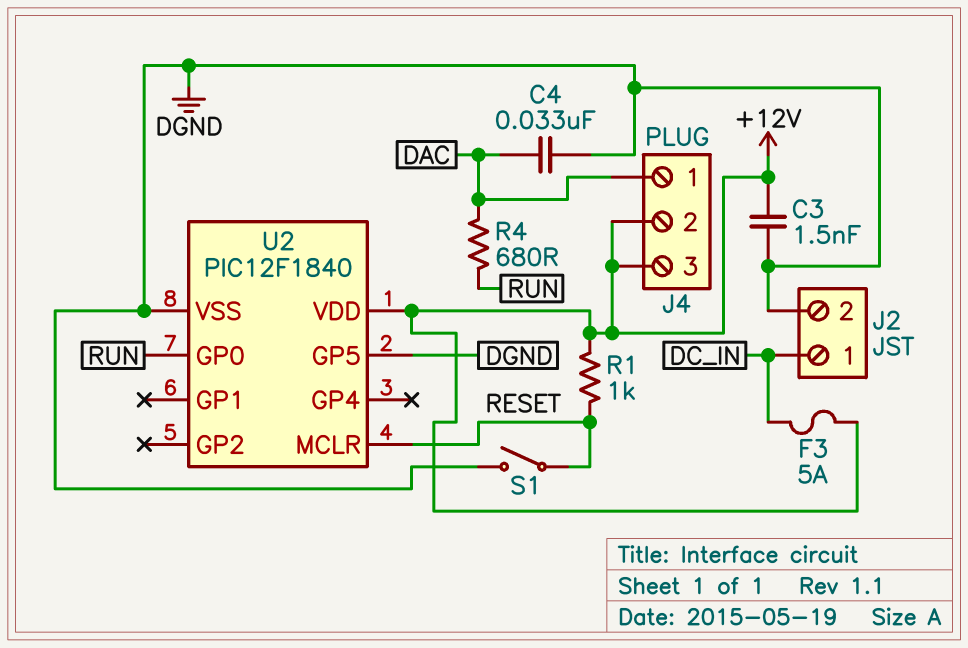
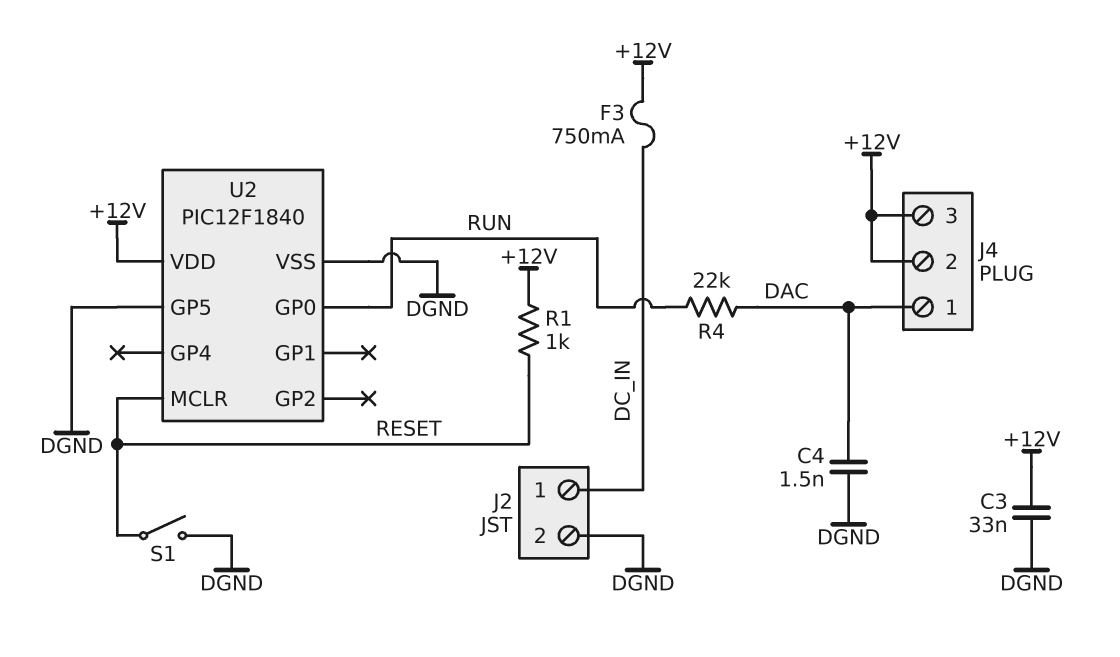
C3: 1.5nF (+12V, DGND) -> 33nF (+12V, DGND)
C4: 33nF (DAC, DGND) -> 1.5nF (DAC, DGND)
F3: 5A (+12V, DC_IN) -> 750mA (+12V, DC_IN)
R4: 680 (DAC, RUN) -> 22k (DAC, RUN)

